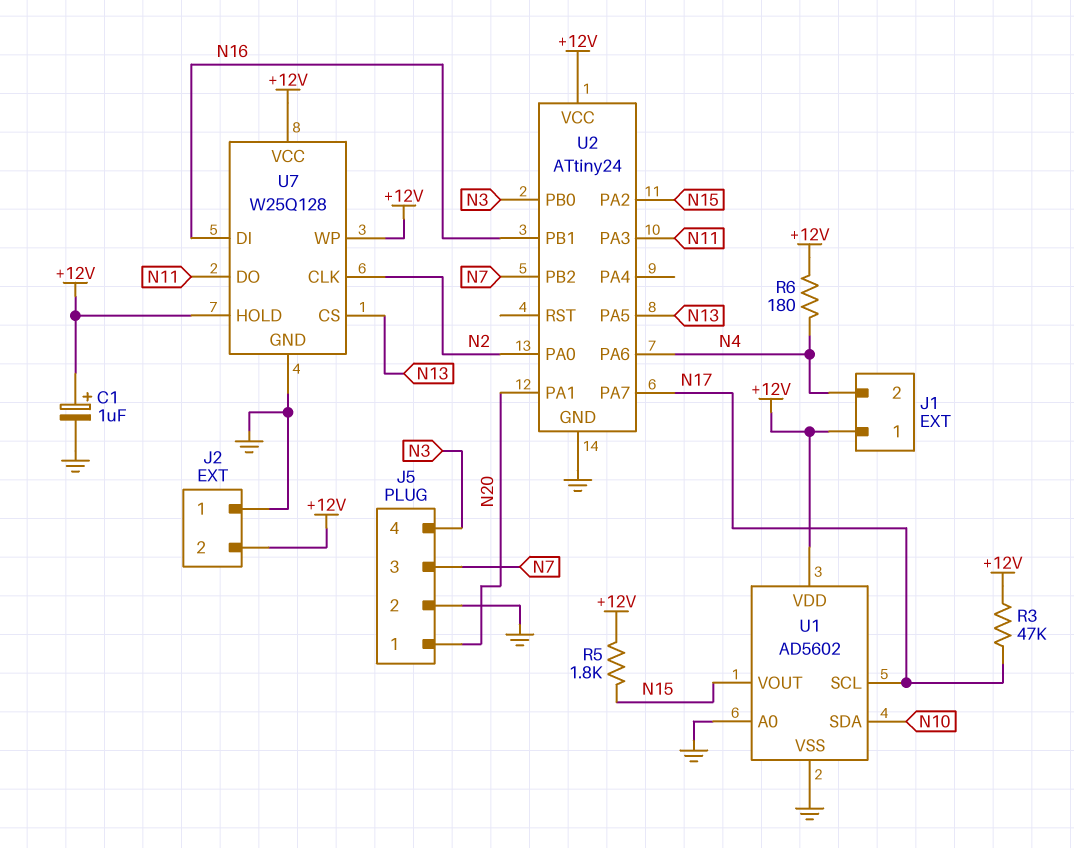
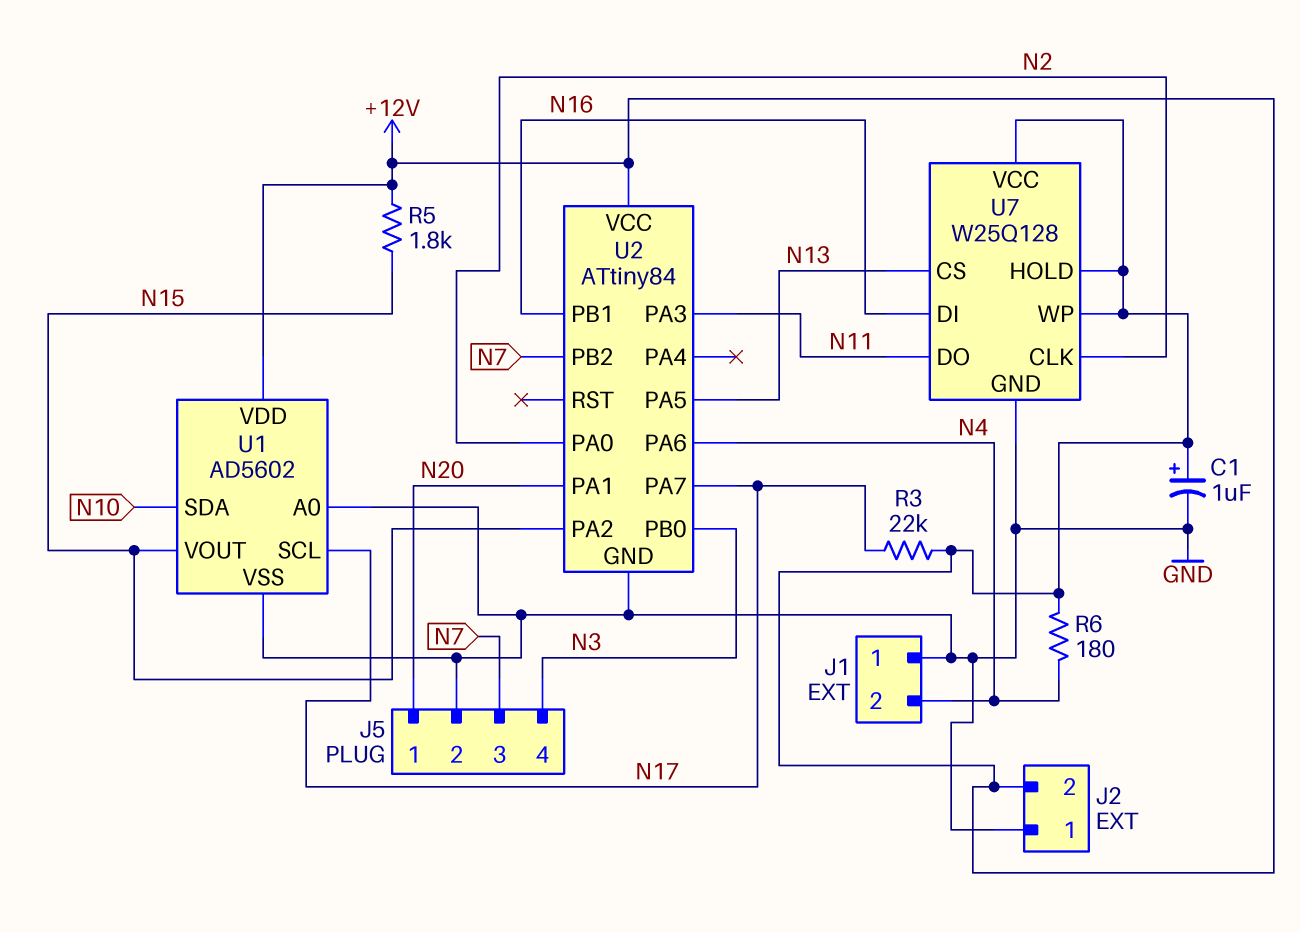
J1 pin 1: +12V -> GND
R3: 47k (+12V, N17) -> 22k (+12V, N17)
U2: ATtiny24 -> ATtiny84

